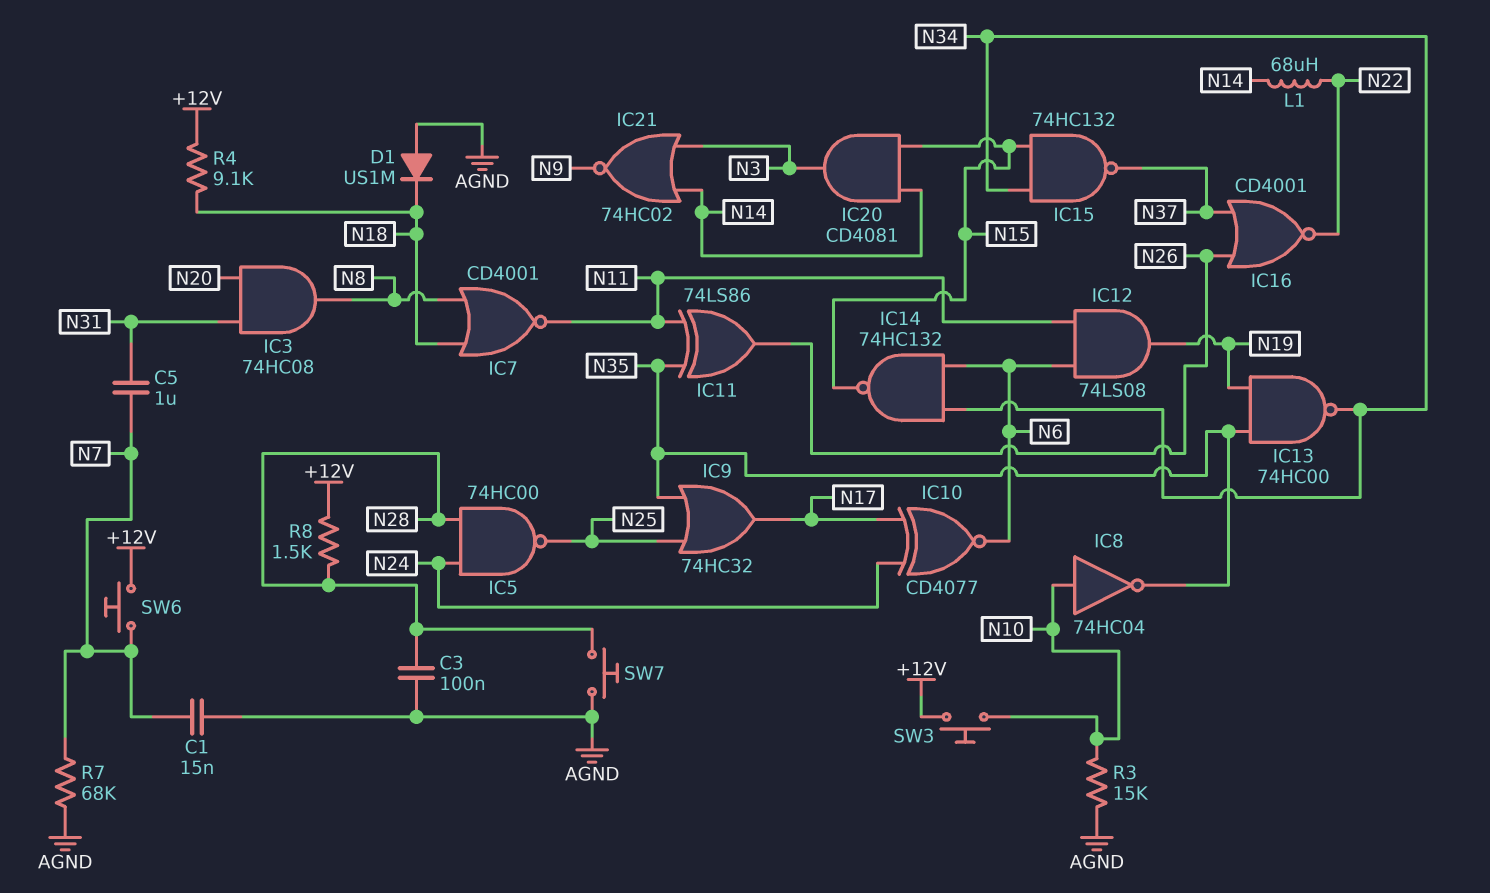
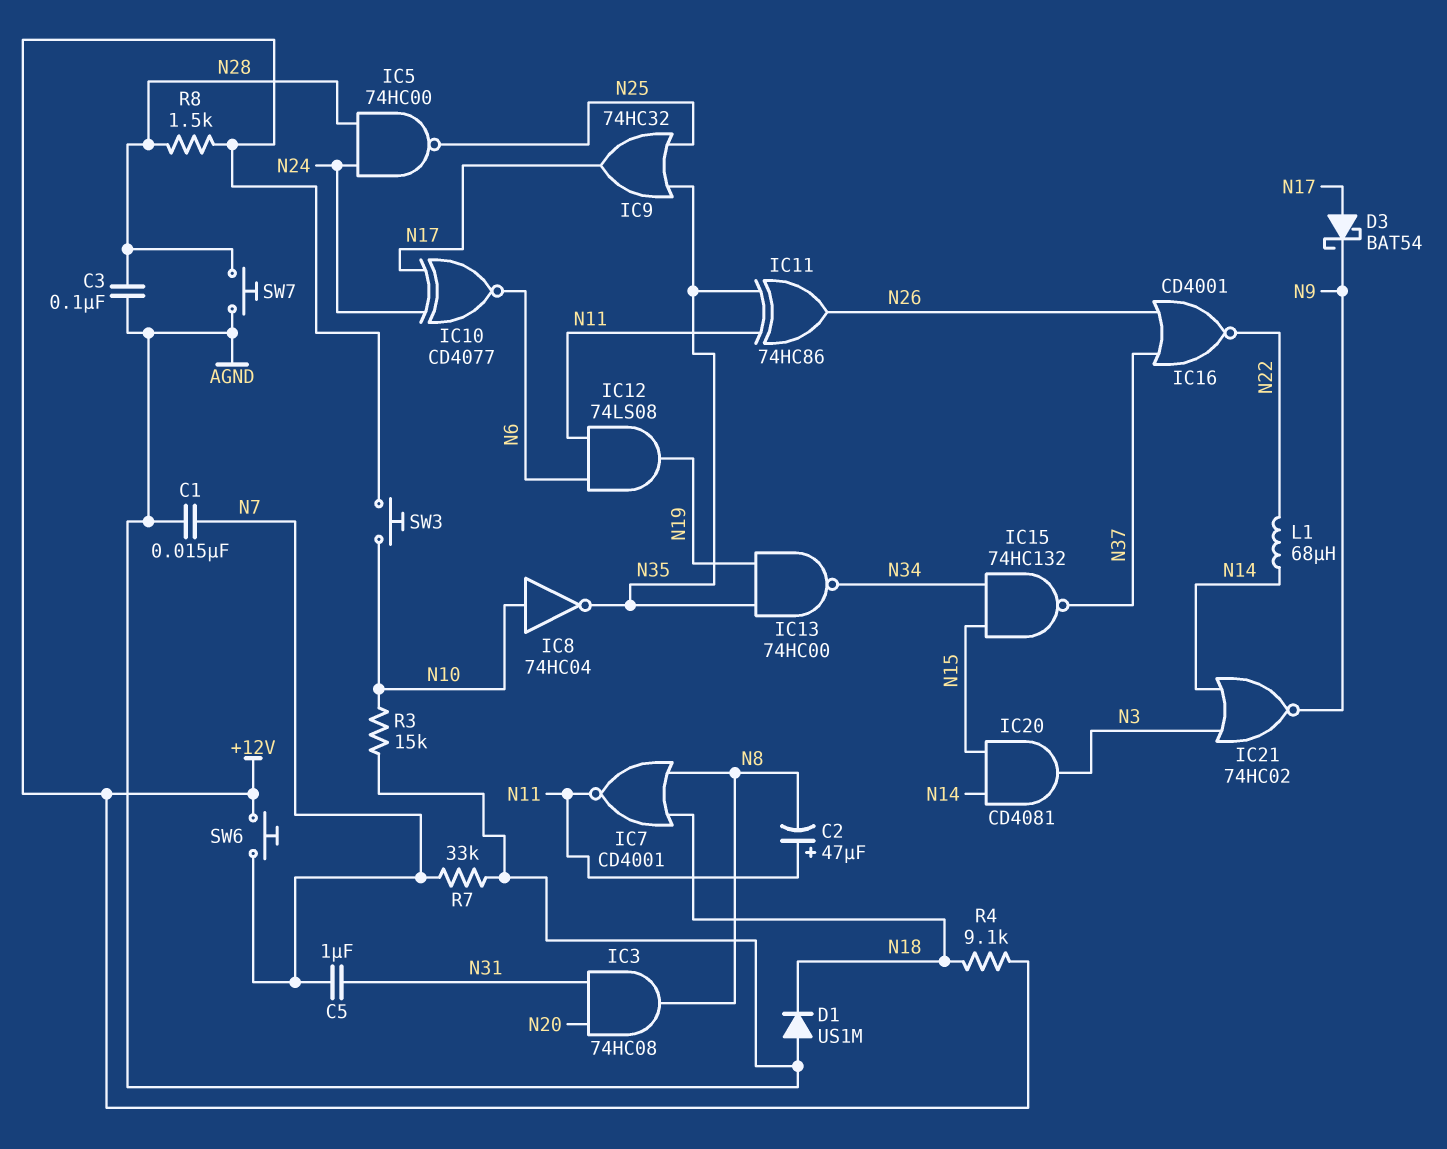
C2: none -> 47uF (plus N11, minus N8)
D3: none -> schottky BAT54 (A N17, K N9)
IC11: XOR 74LS86 (in N11, in N35, out N26) -> XOR 74HC86 (in N11, in N35, out N26)
IC14: NAND 74HC132 (in N6, in N34, out N15) -> none
R7: 68k (AGND, N7) -> 33k (AGND, N7)

